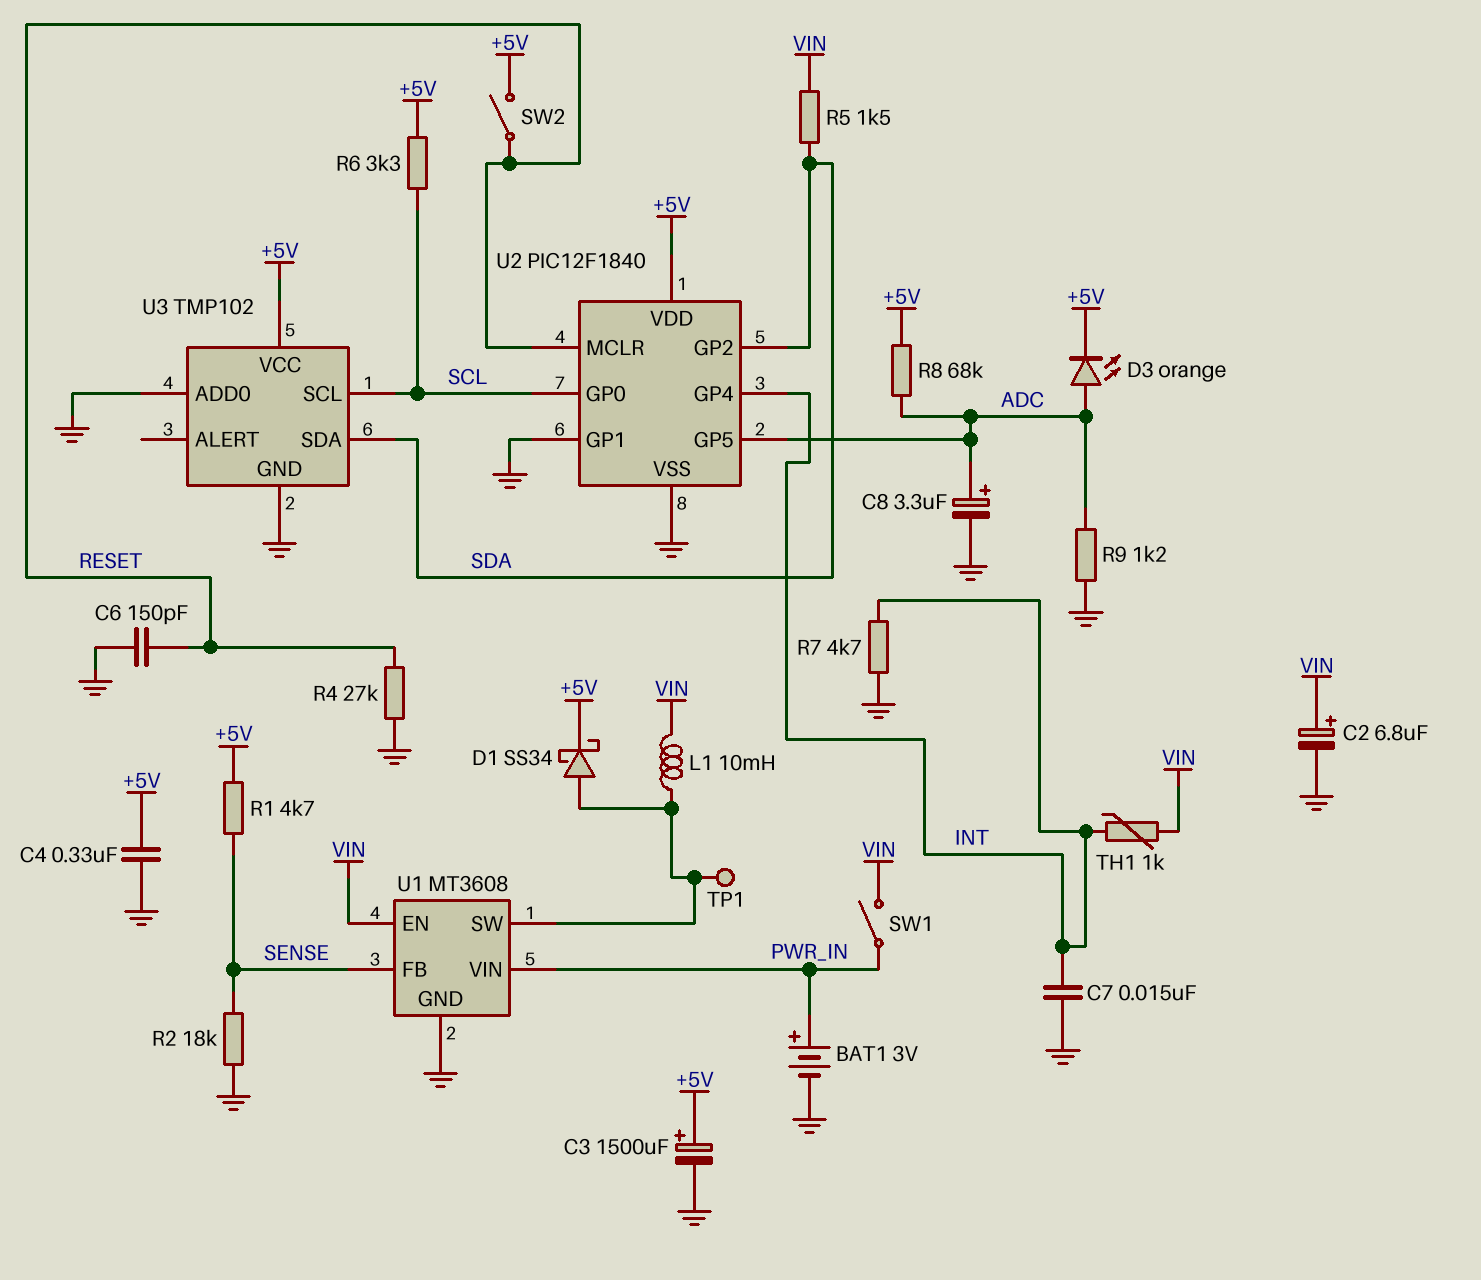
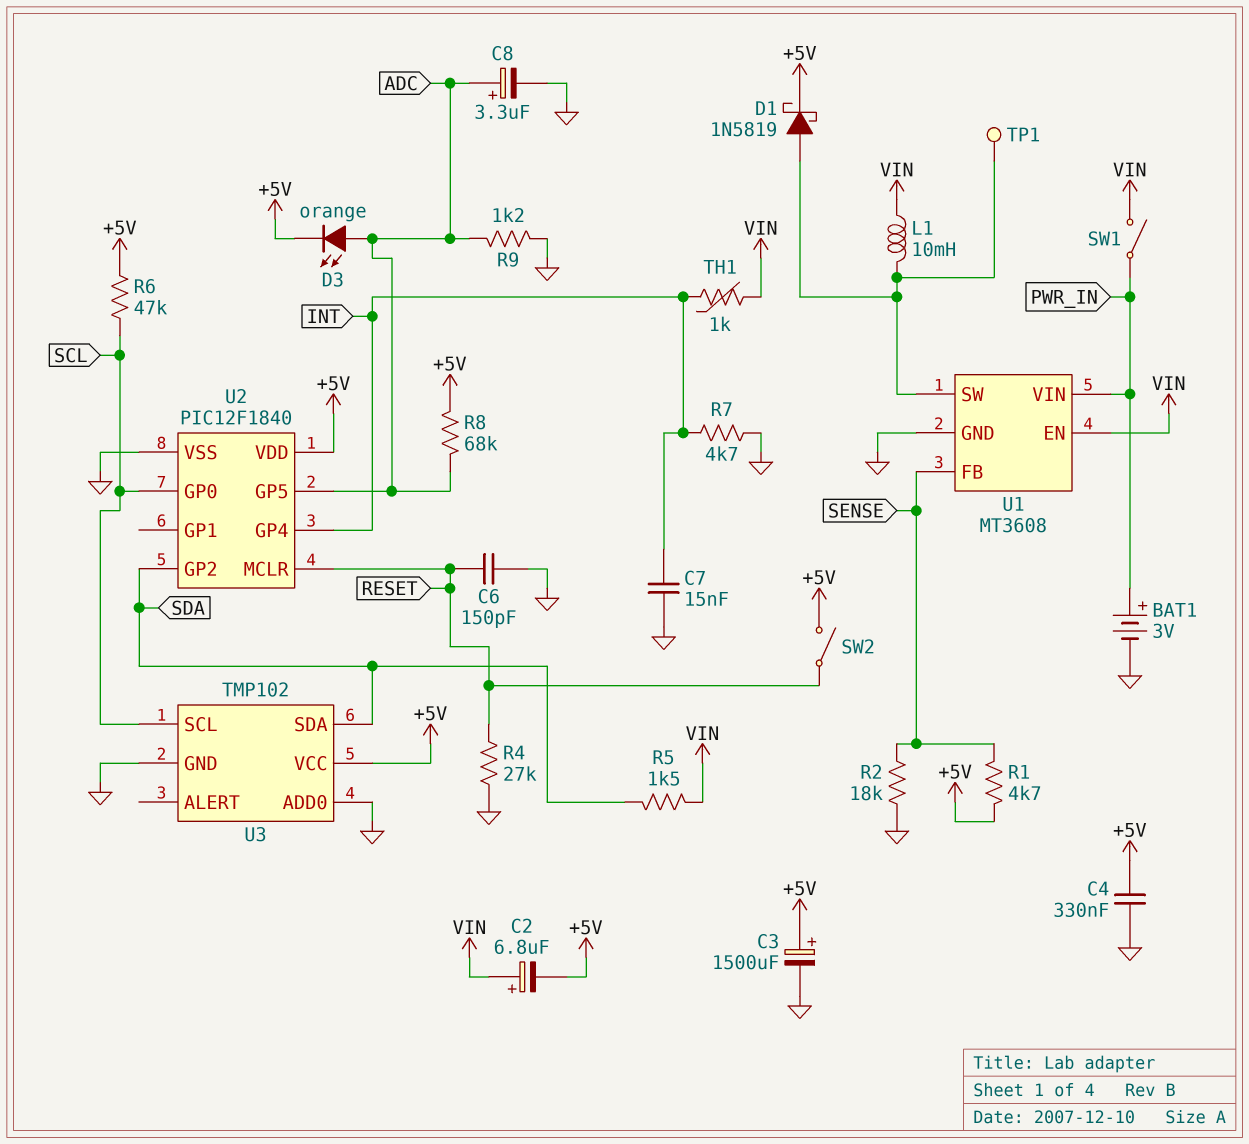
C2: 6.8uF (plus VIN, minus GND) -> 6.8uF (plus VIN, minus +5V)
D1: schottky SS34 (A U1/SW, K +5V) -> schottky 1N5819 (A U1/SW, K +5V)
R6: 3.3k (+5V, SCL) -> 47k (+5V, SCL)
U2 pin GP1: GND -> none

